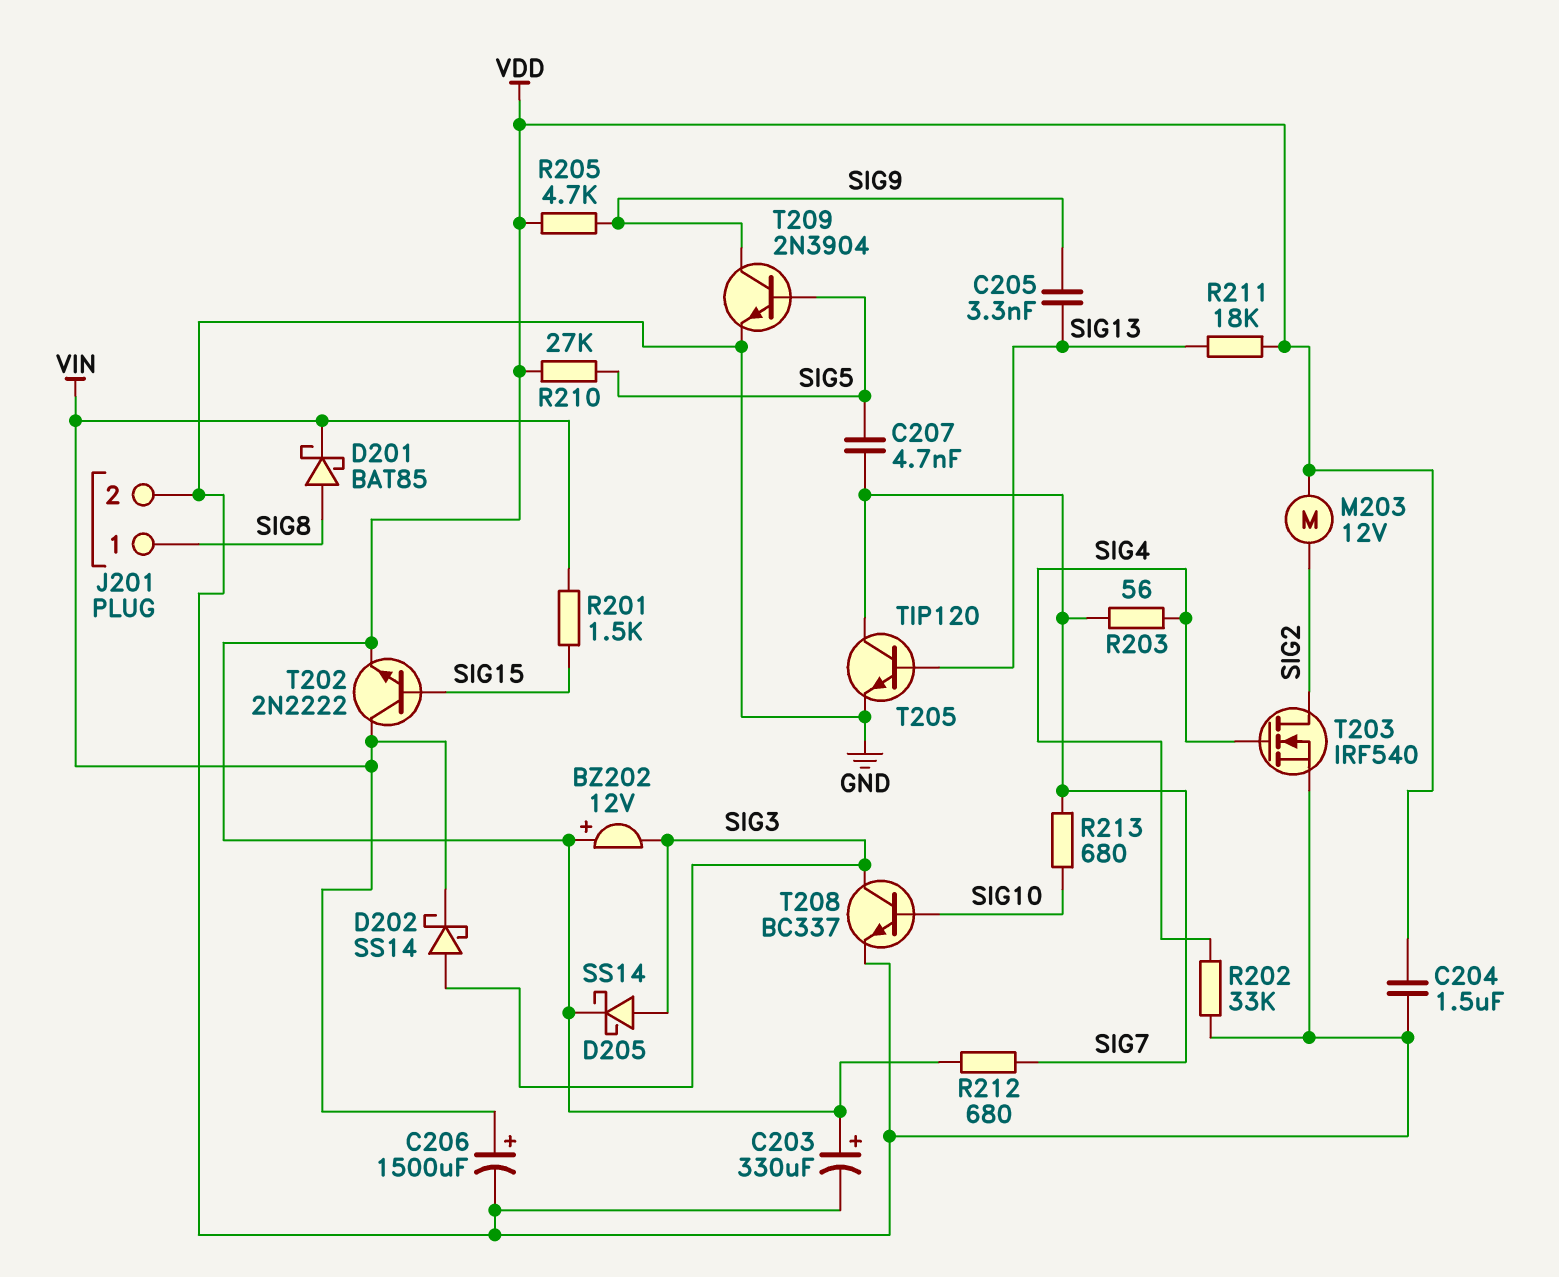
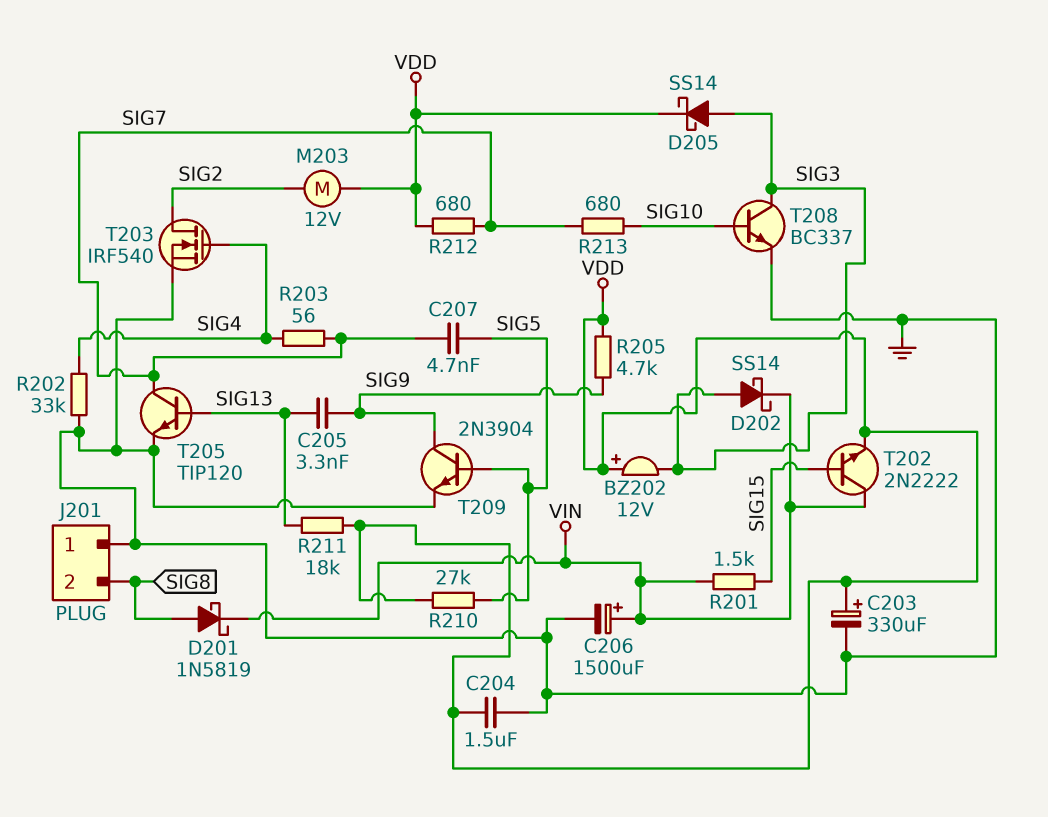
D201: schottky BAT85 (A SIG8, K VIN) -> schottky 1N5819 (A SIG8, K VIN)
J201 pin 1: SIG8 -> GND
J201 pin 2: GND -> SIG8

